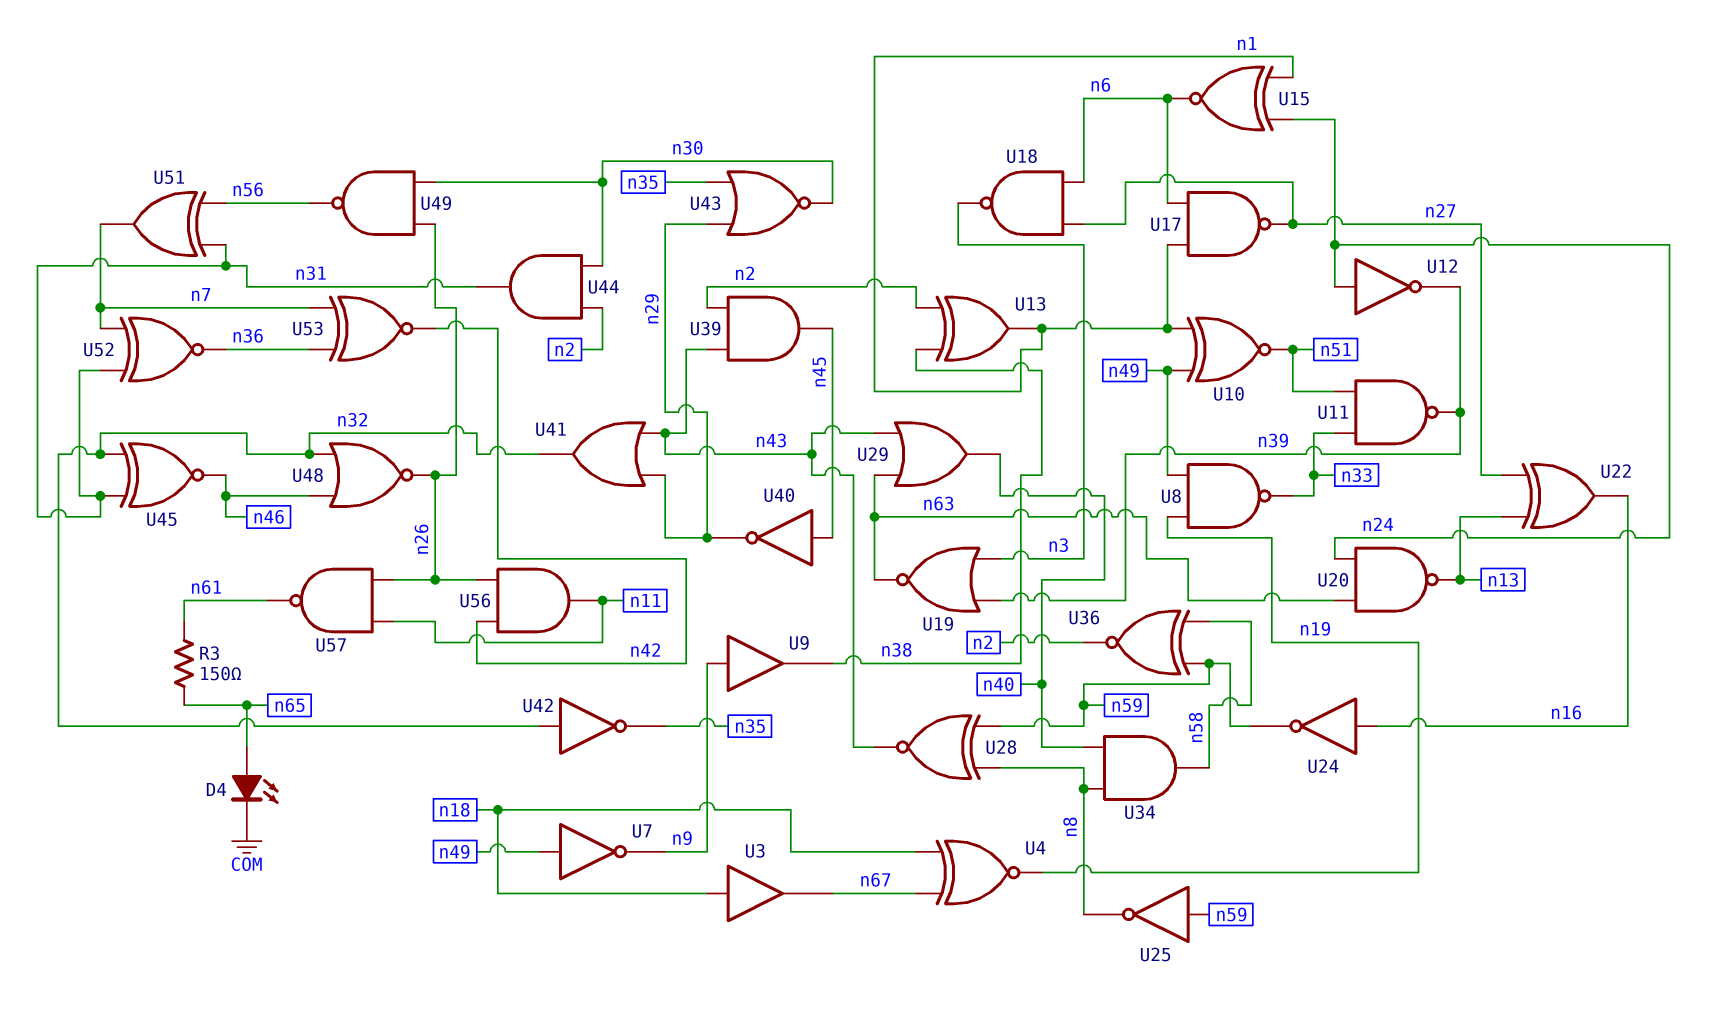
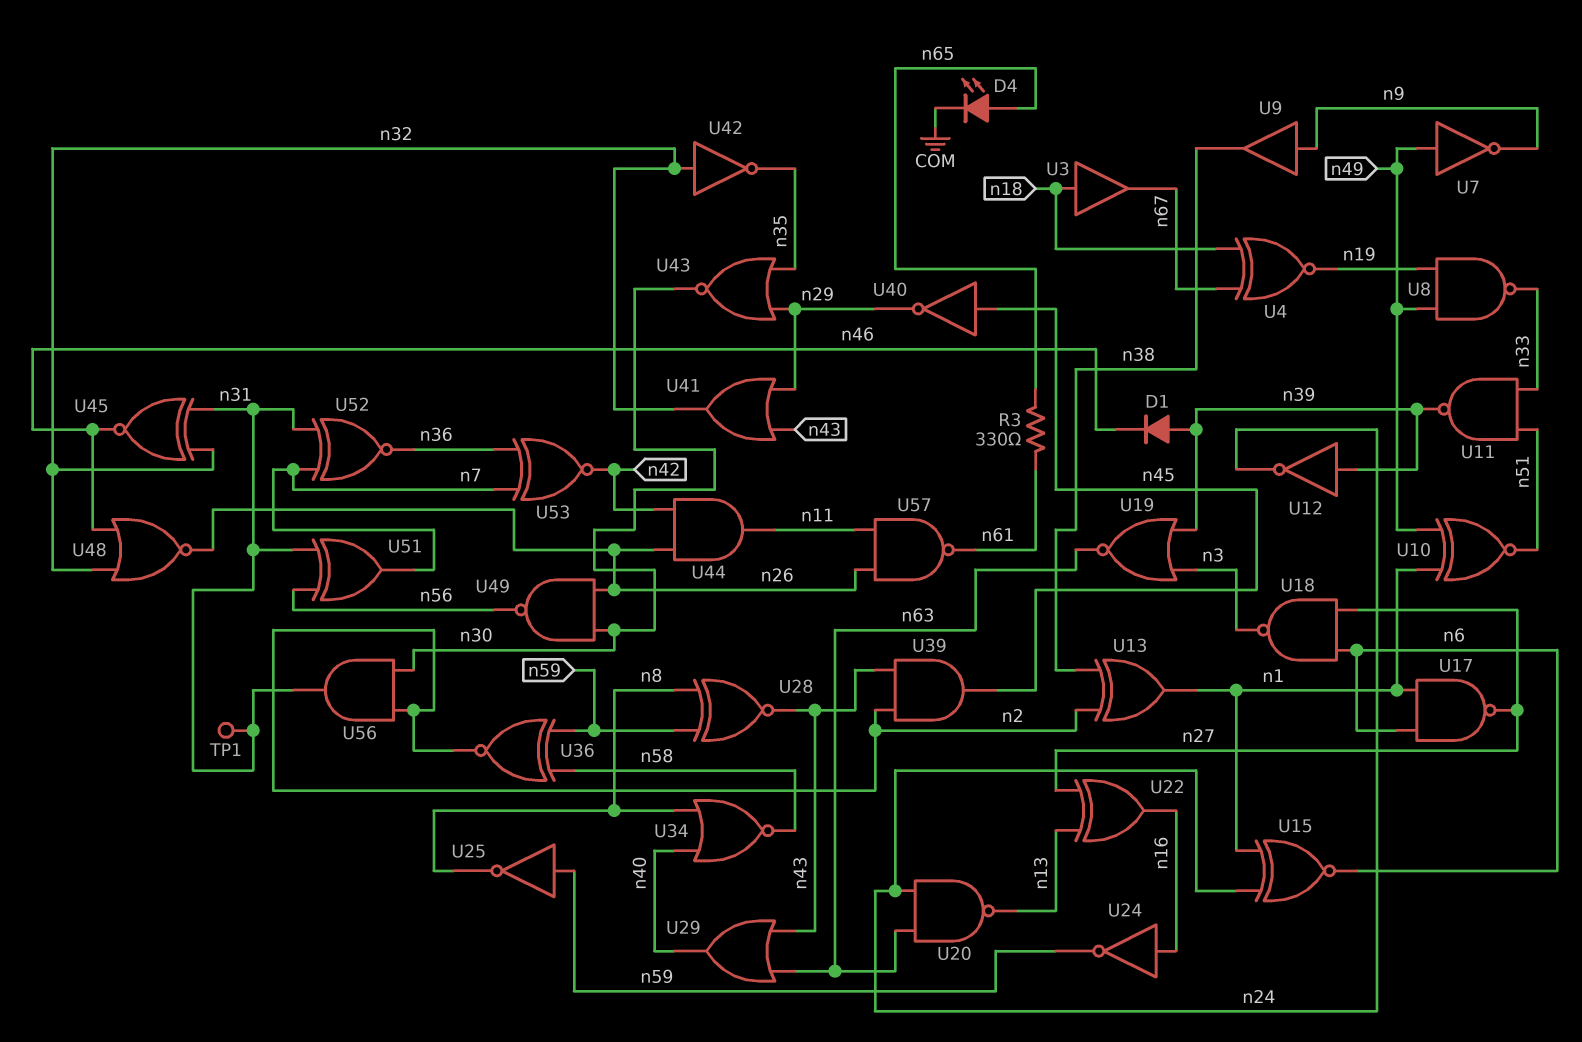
D1: none -> diode (A n39, K n46)
R3: 150 (n61, n65) -> 330 (n61, n65)
TP1: none -> test point (n31)
U12: NOT (in n24, out n39) -> NOT (in n39, out n24)
U34: AND (in n8, in n40, out n58) -> NOR (in n8, in n40, out n58)
U44: AND (in n2, in n30, out n31) -> AND (in n26, in n42, out n11)
U56: AND (in n26, in n42, out n11) -> AND (in n2, in n30, out n31)

